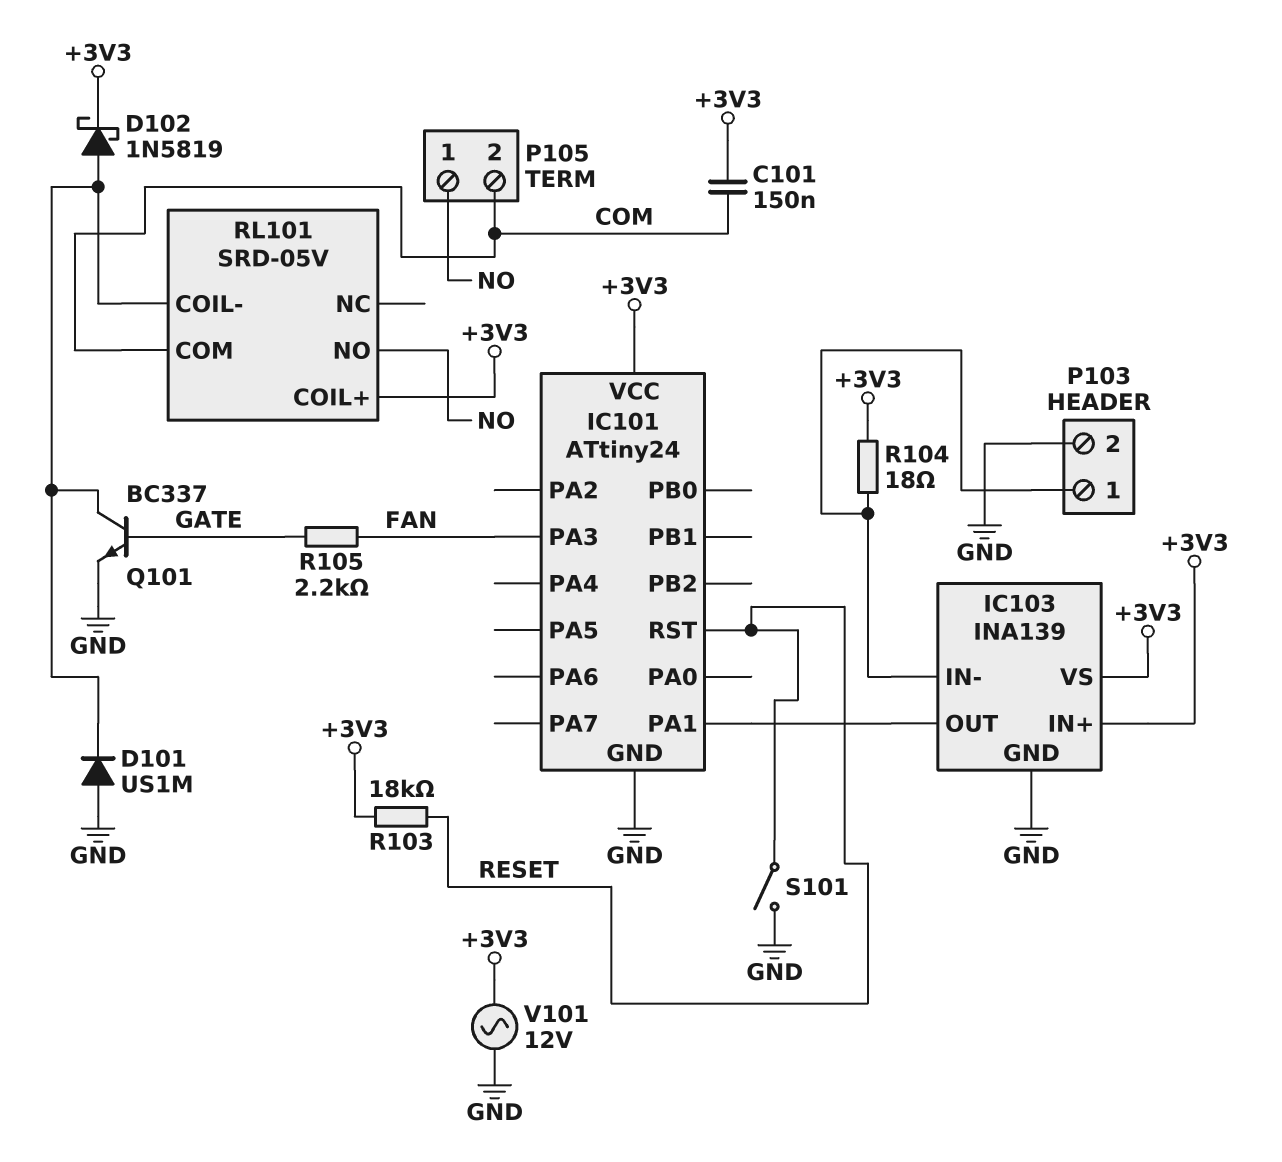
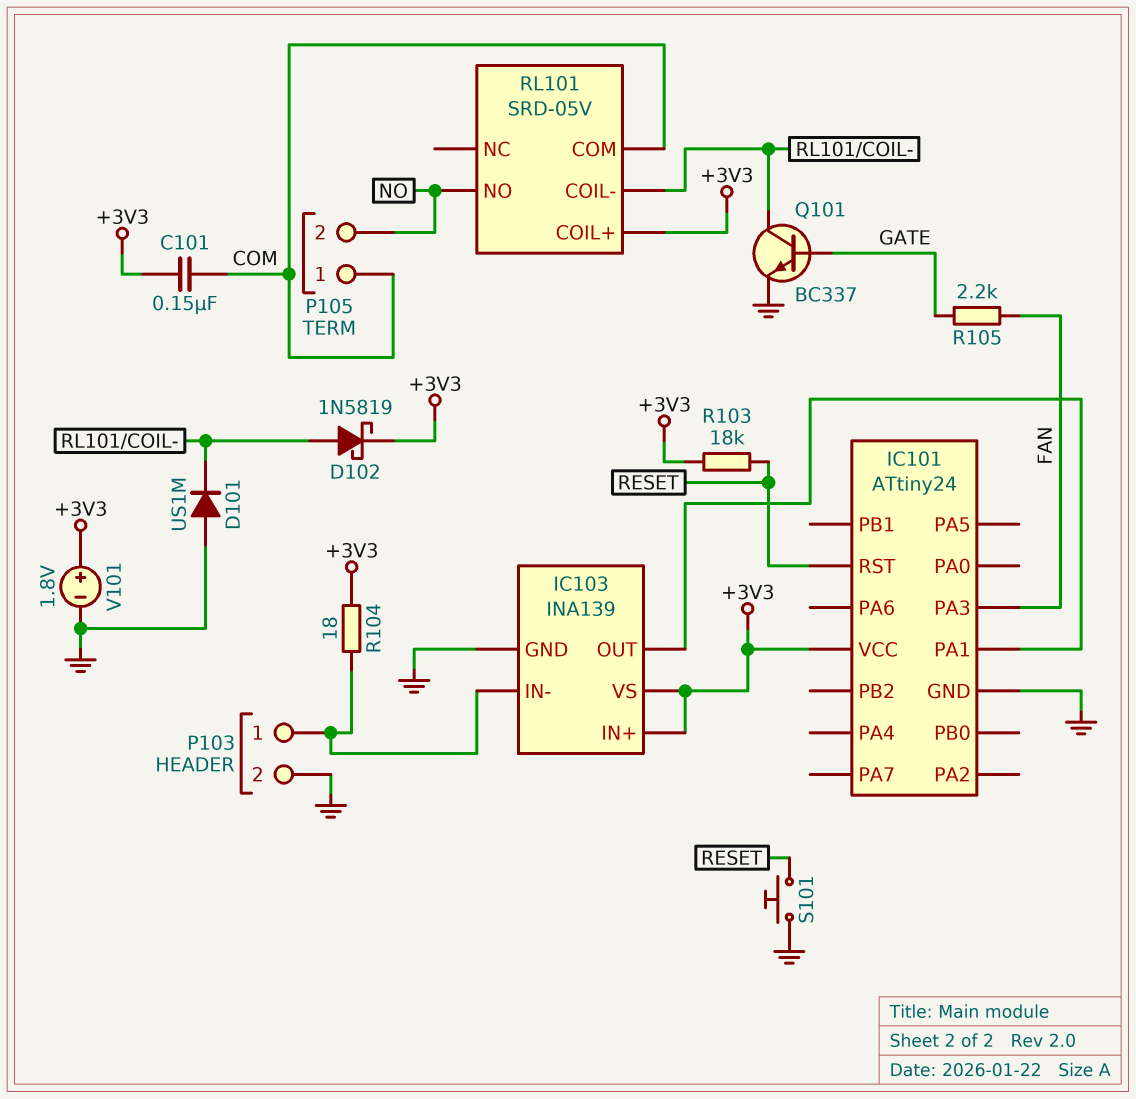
P105 pin 1: NO -> COM
P105 pin 2: COM -> NO
S101: switch (GND, RESET) -> button (GND, RESET)
V101: AC 12V (+3V3, GND) -> 1.8V (plus +3V3, minus GND)

